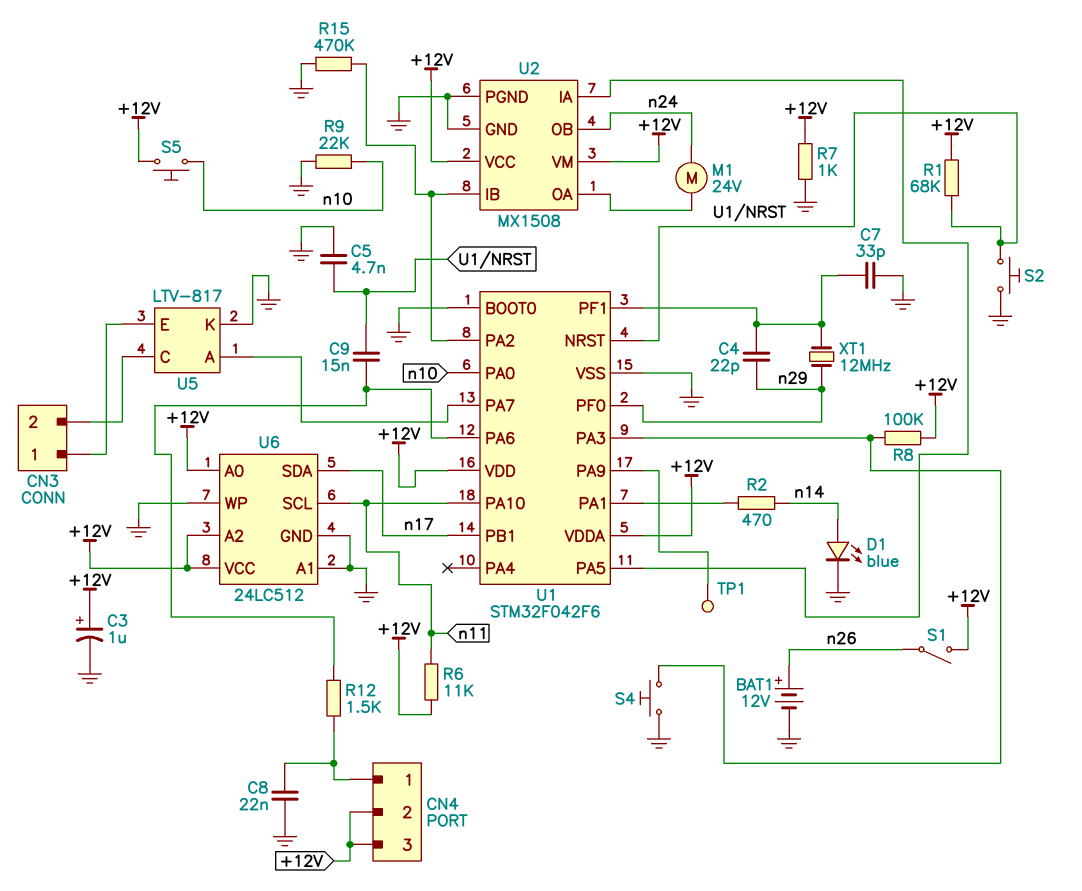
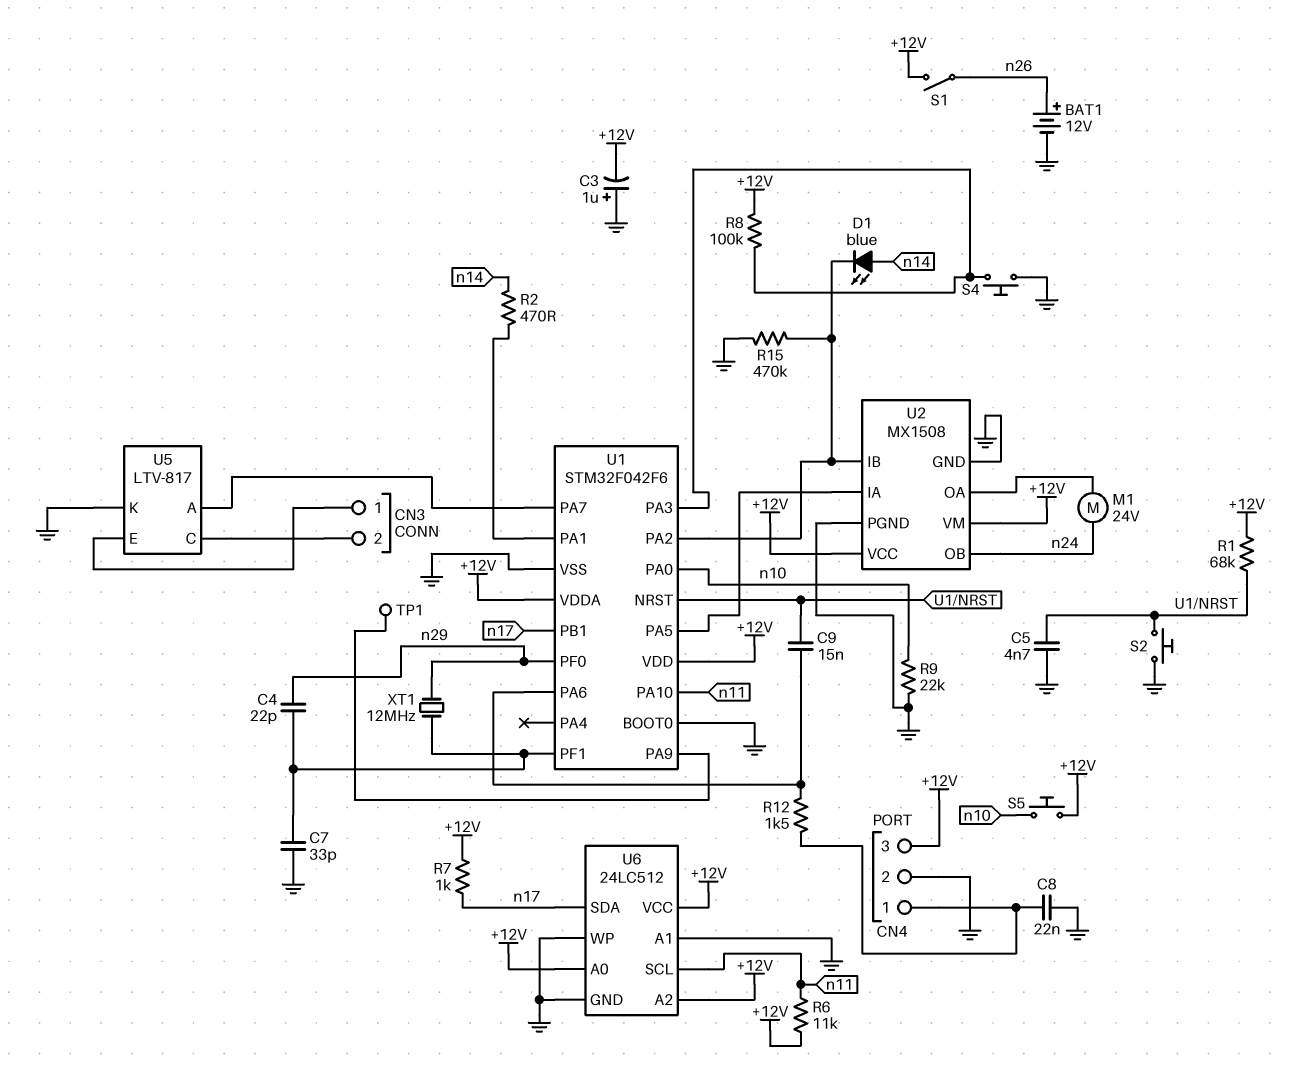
C3: 1uF (plus +12V, minus GND) -> 1uF (plus GND, minus +12V)
CN4 pin 2: +12V -> GND
D1: LED blue (A n14, K GND) -> LED blue (A n14, K U1/PA2)
R7: 1k (+12V, GND) -> 1k (+12V, n17)

